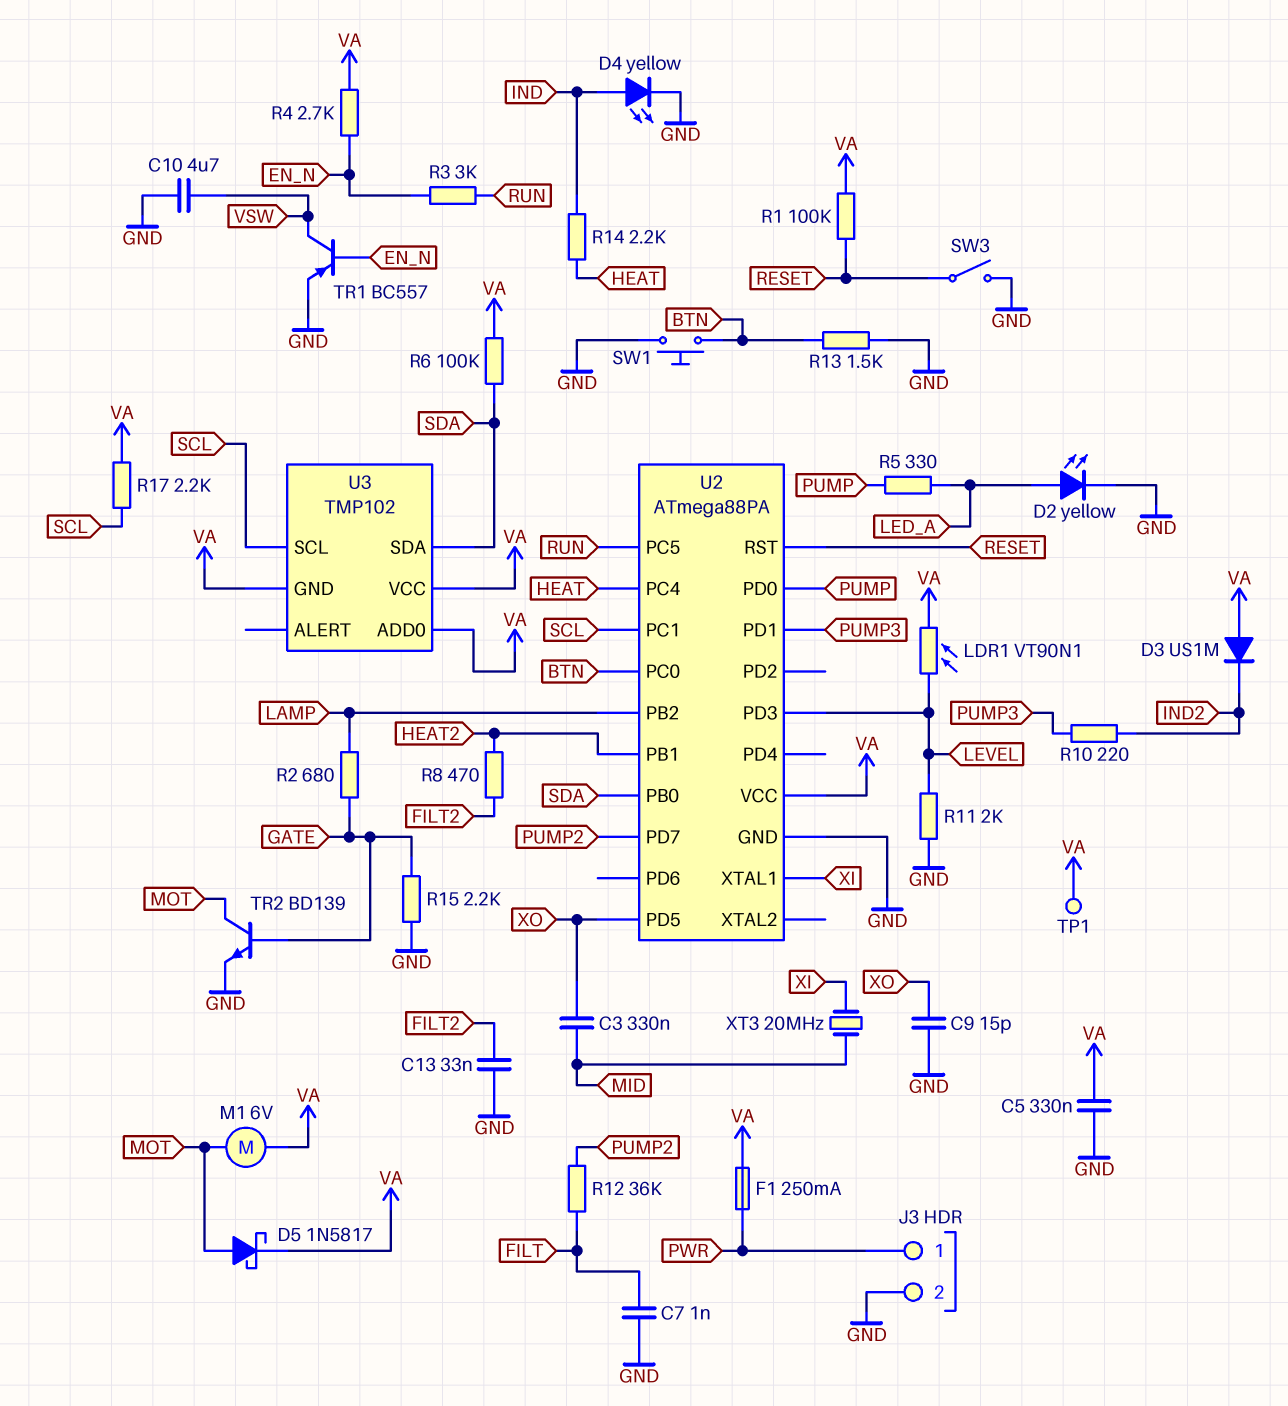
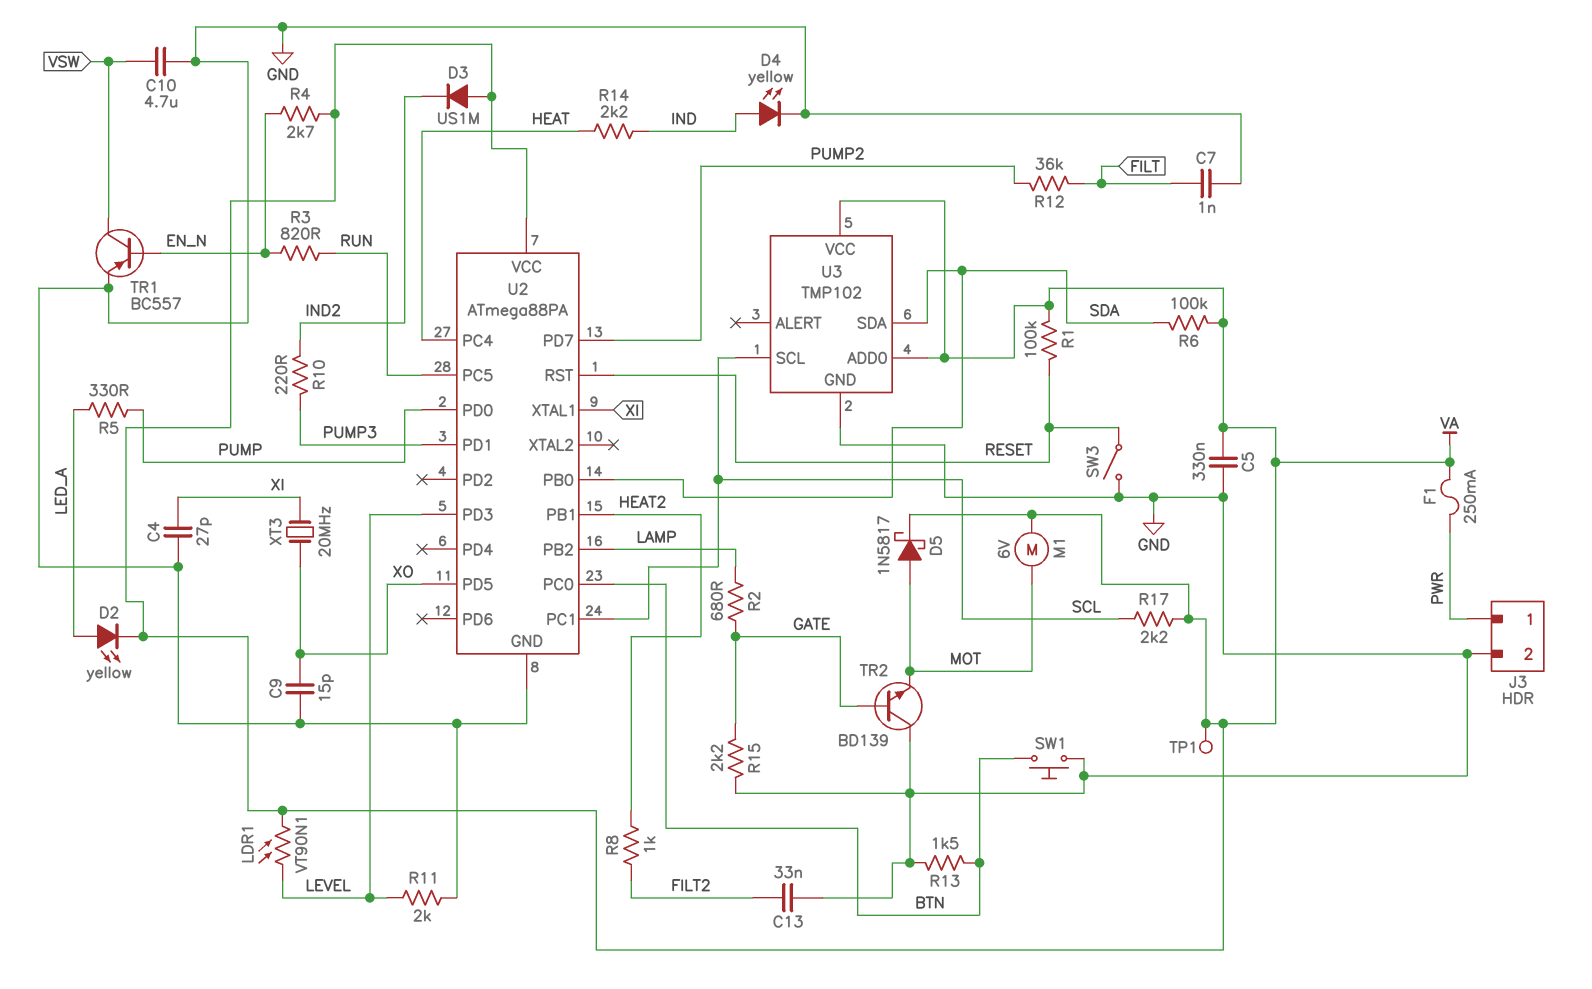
C3: 330nF (MID, XO) -> none
C4: none -> 27pF (GND, XI)
D2: LED yellow (A LED_A, K GND) -> LED yellow (A LED_A, K VA)
R3: 3k (EN_N, RUN) -> 820 (EN_N, RUN)
R8: 470 (FILT2, HEAT2) -> 1k (FILT2, HEAT2)
TR2: NPN BD139 (B GATE, C MOT, E GND) -> NPN BD139 (B GATE, C GND, E MOT)
U3 pin GND: VA -> GND
XT3: 20MHz (MID, XI) -> 20MHz (XI, XO)

